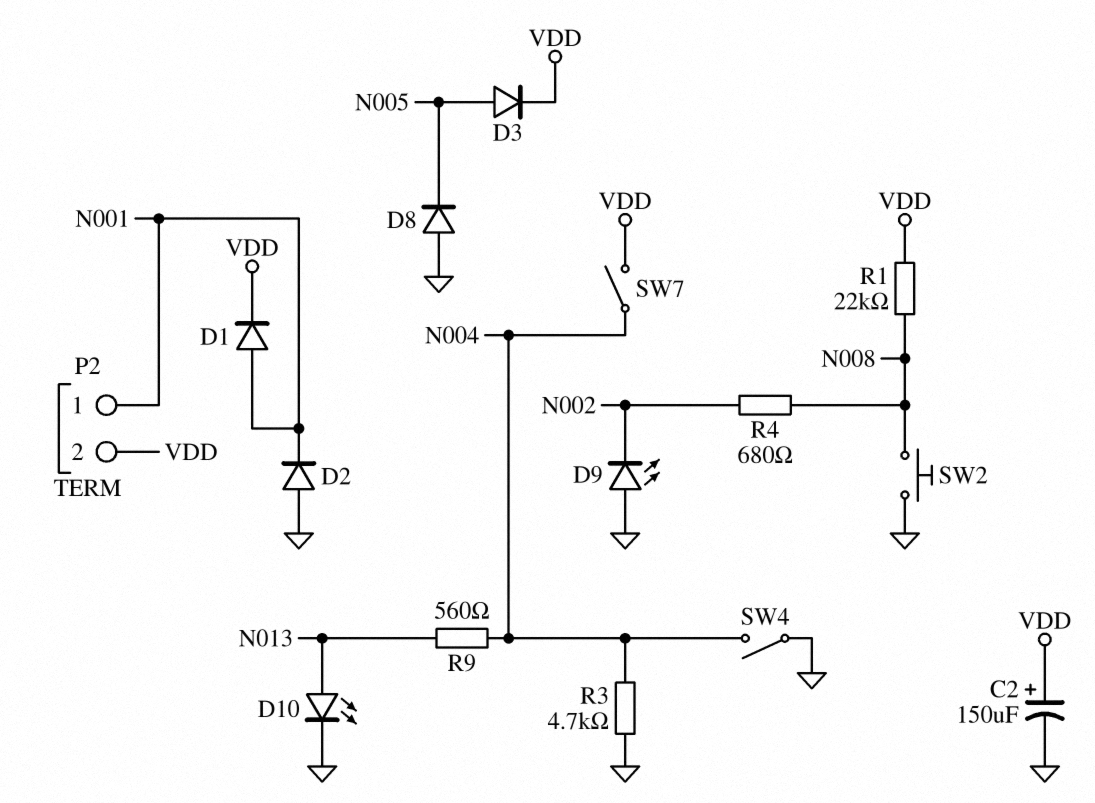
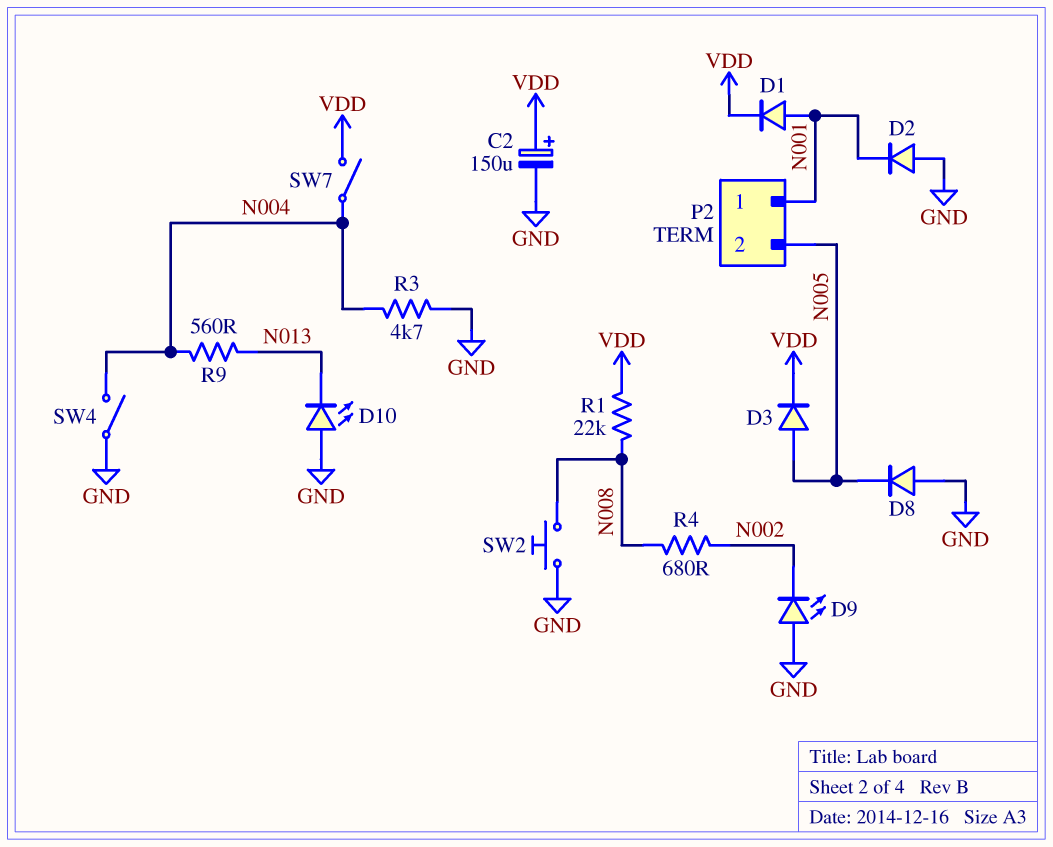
D10: LED (A N013, K GND) -> LED (A GND, K N013)
P2 pin 2: VDD -> N005

